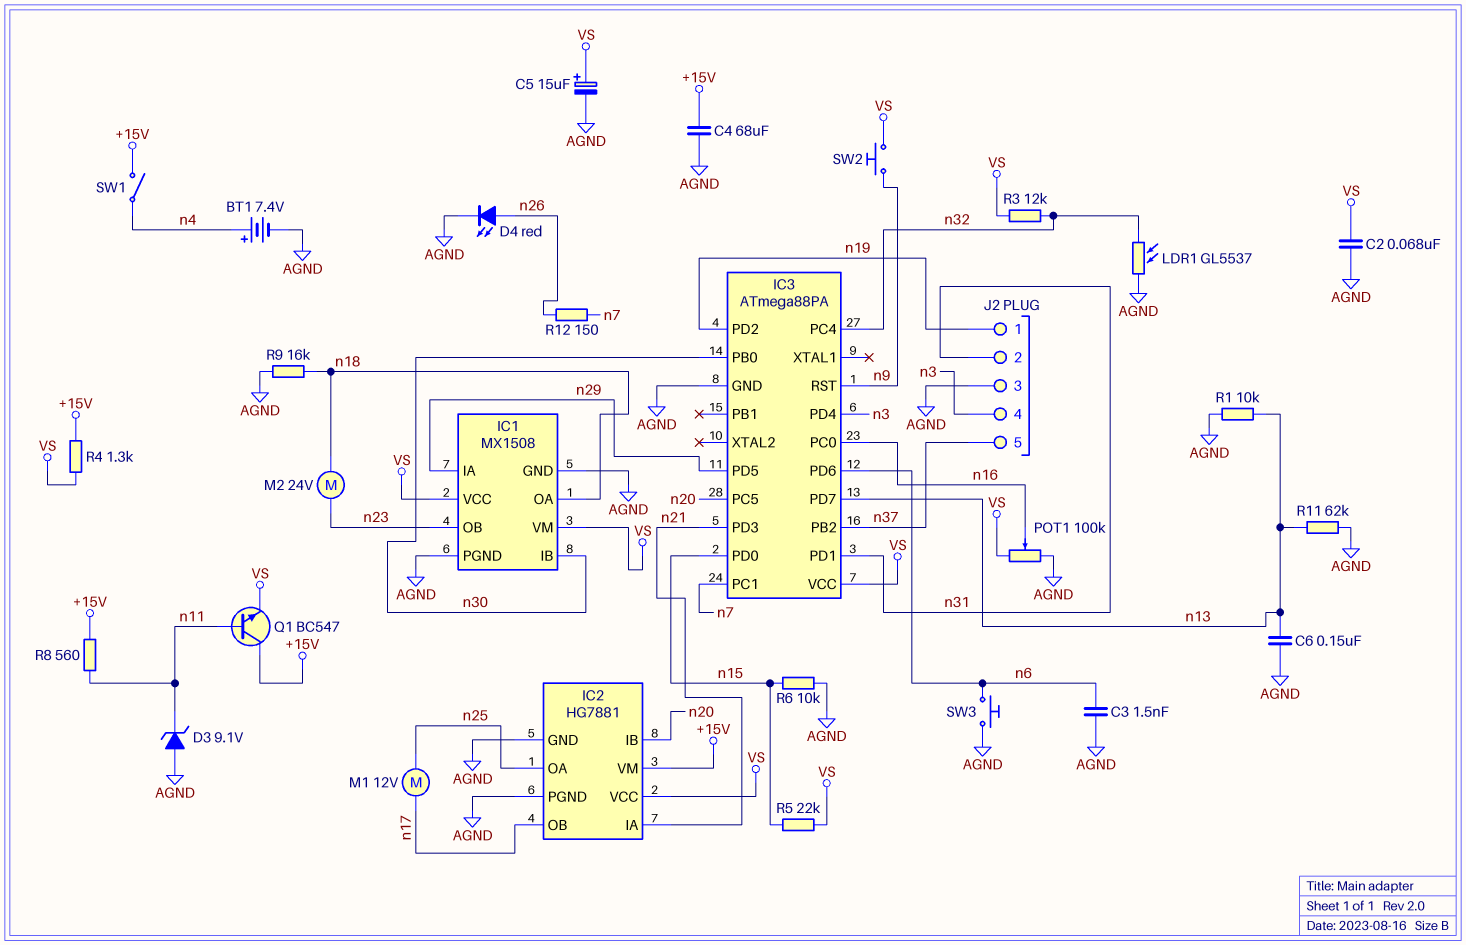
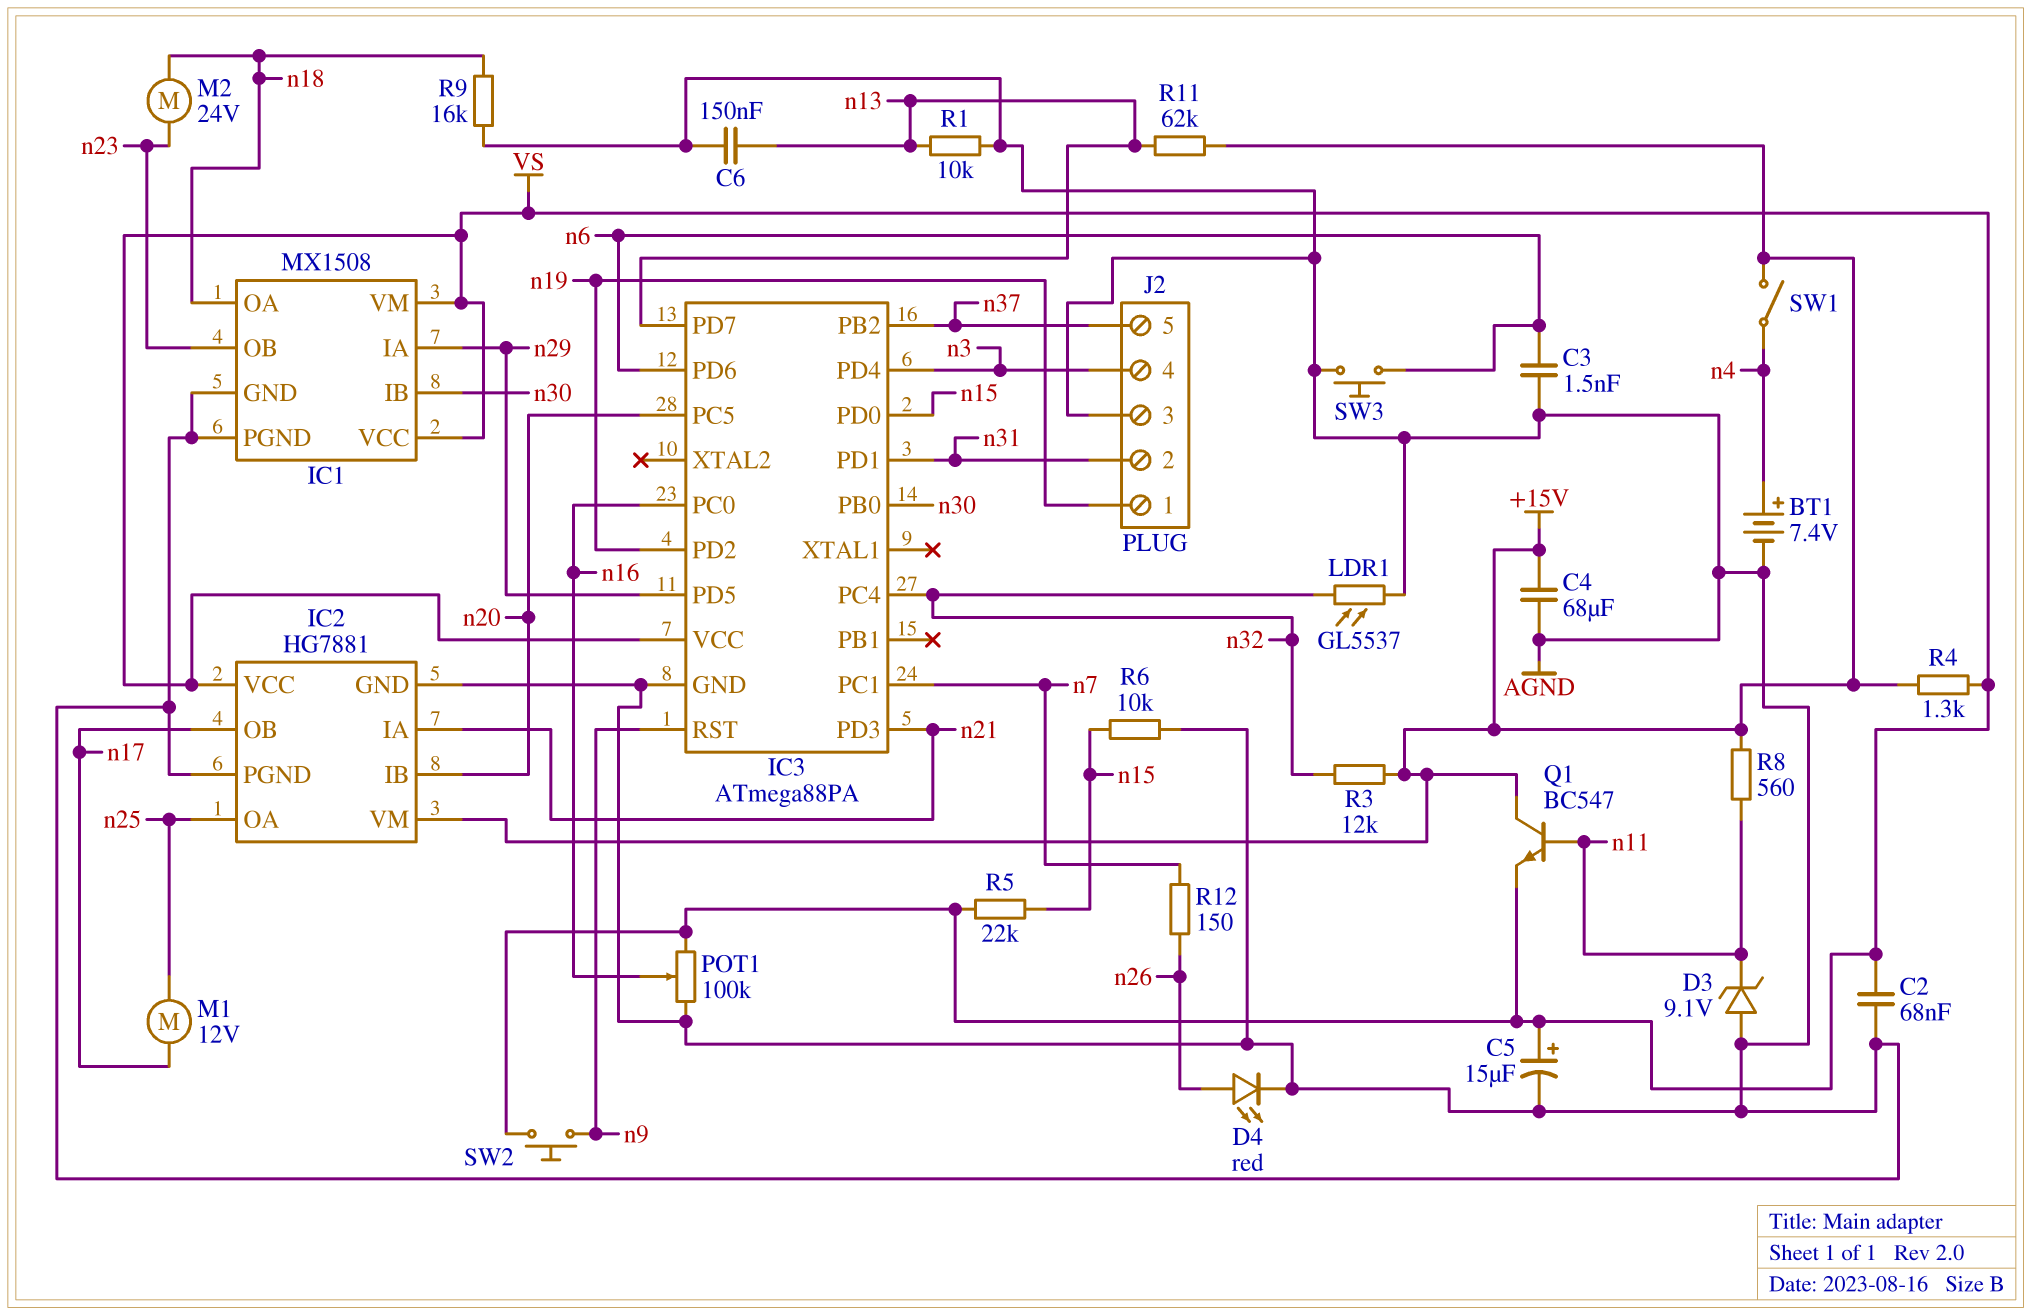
R3: 12k (VS, n32) -> 12k (+15V, n32)
R11: 62k (AGND, n13) -> 62k (+15V, n13)

